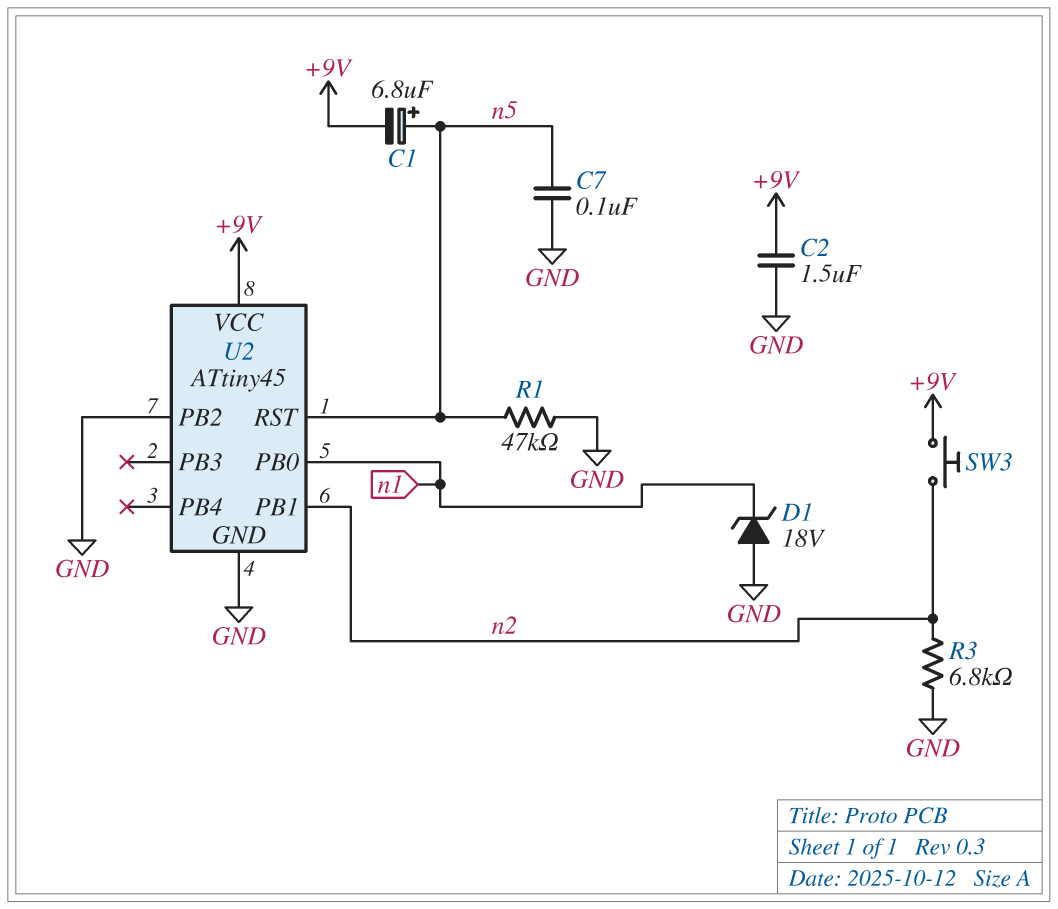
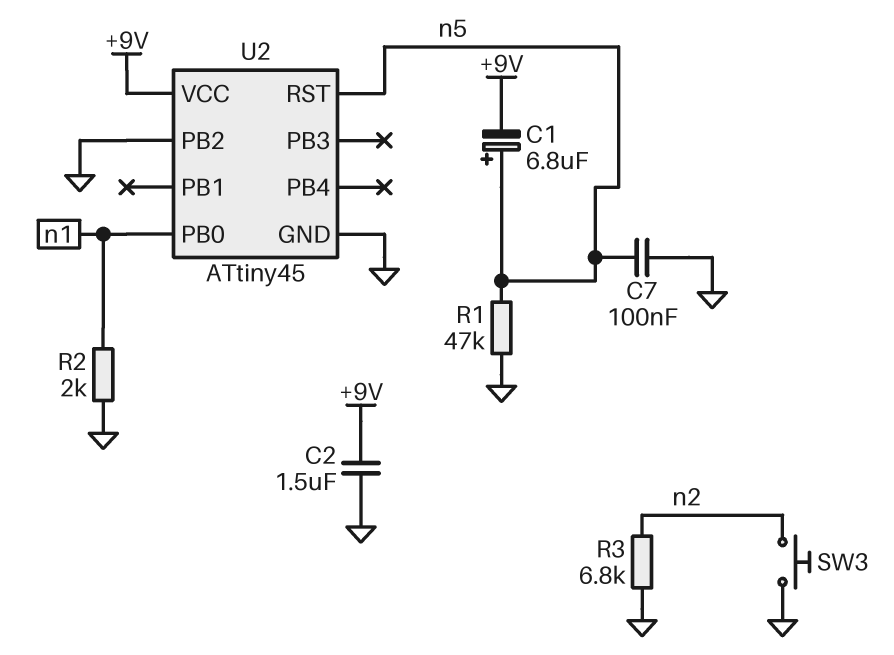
D1: zener 18V (A GND, K n1) -> none
R2: none -> 2k (GND, n1)
SW3: button (+9V, n2) -> button (GND, n2)
U2 pin PB1: n2 -> none

